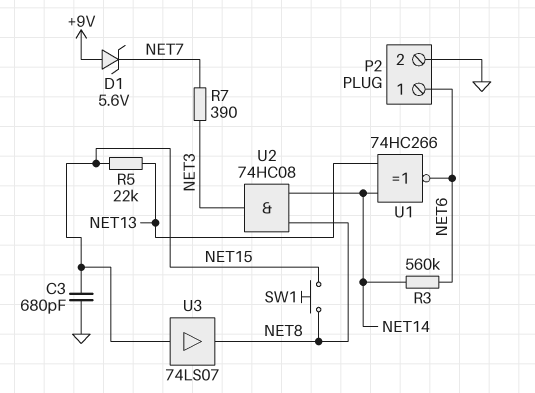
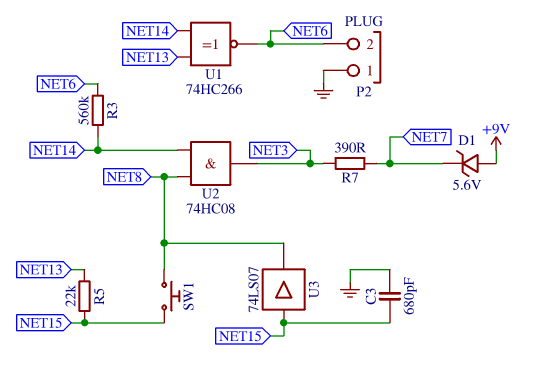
P2 pin 1: NET6 -> GND
P2 pin 2: GND -> NET6

